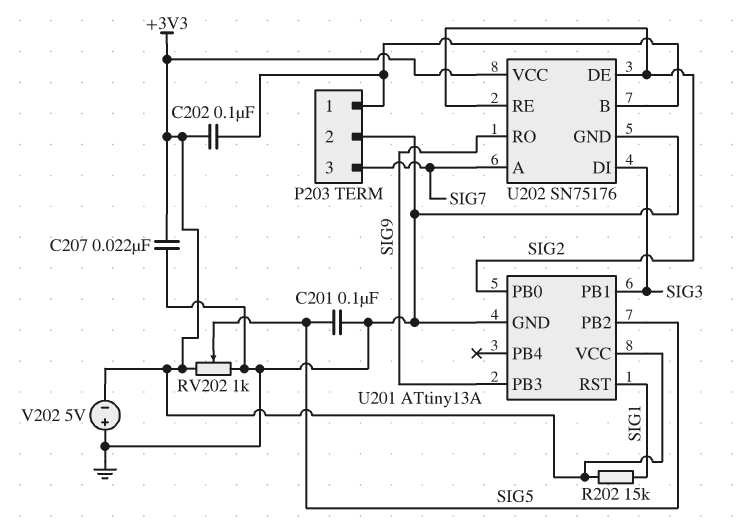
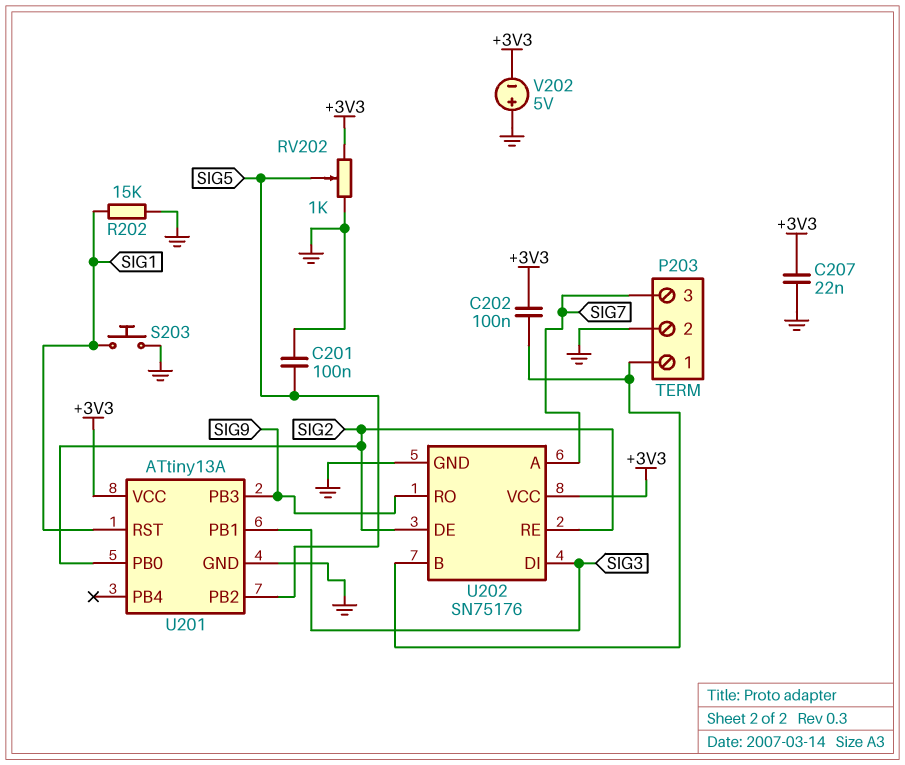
R202: 15k (+3V3, SIG1) -> 15k (GND, SIG1)
S203: none -> button (GND, SIG1)

